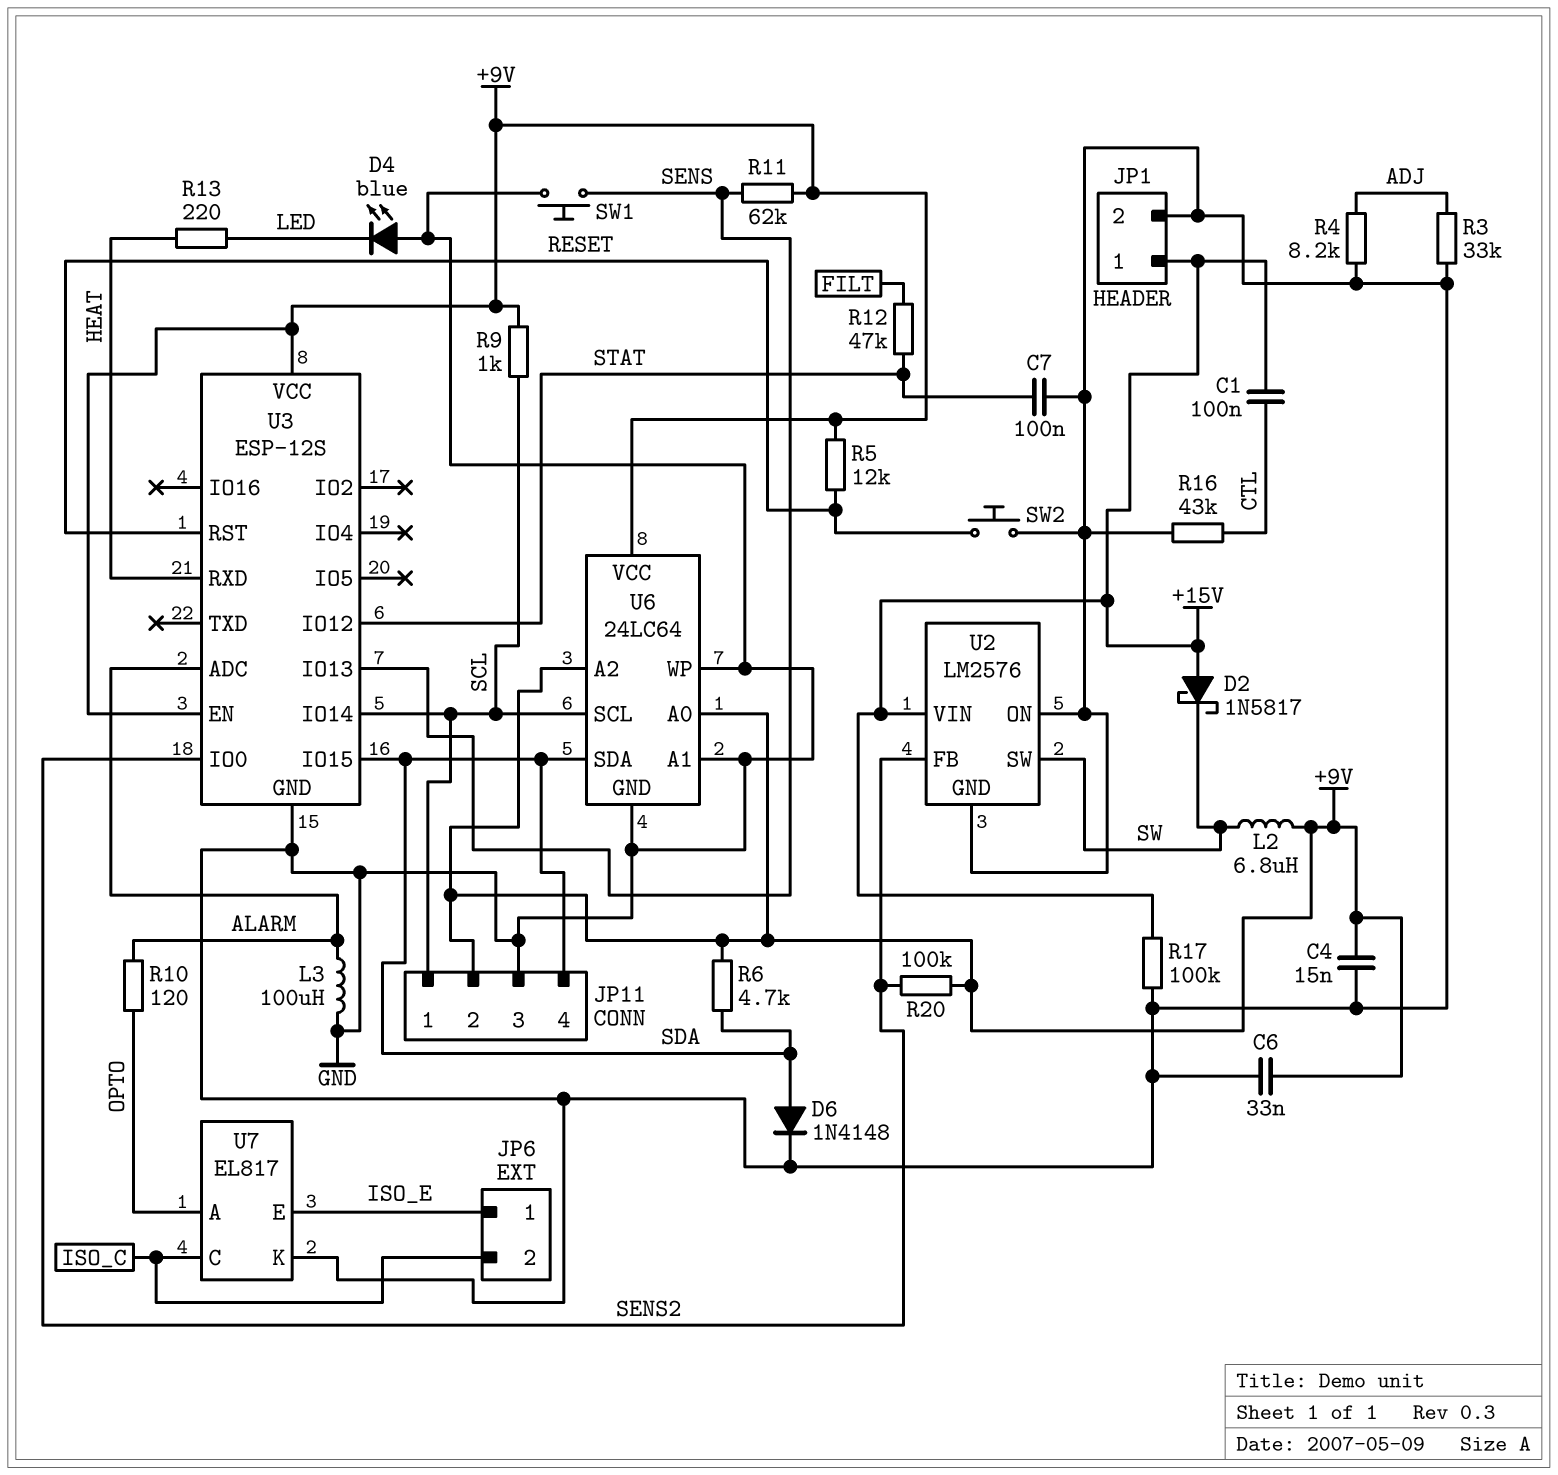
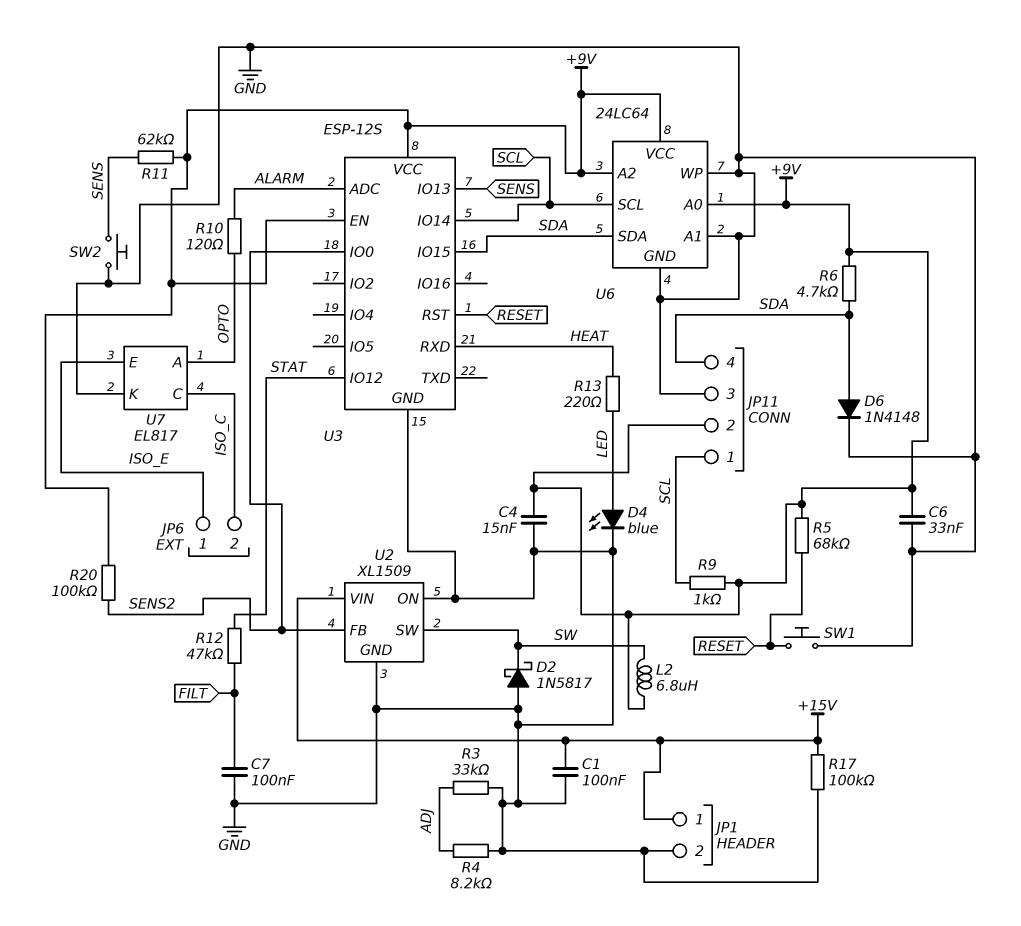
C1: 100nF (+15V, CTL) -> 100nF (+15V, GND)
C7: 100nF (GND, STAT) -> 100nF (FILT, GND)
D2: schottky 1N5817 (A +15V, K SW) -> schottky 1N5817 (A GND, K SW)
D4: LED blue (A GND, K LED) -> LED blue (A LED, K GND)
L3: 100uH (ALARM, GND) -> none
R5: 12k (+9V, RESET) -> 68k (+9V, RESET)
R16: 43k (CTL, GND) -> none
SW1: button (GND, SENS) -> button (GND, RESET)
SW2: button (GND, RESET) -> button (GND, SENS)
U2: LM2576 -> XL1509

